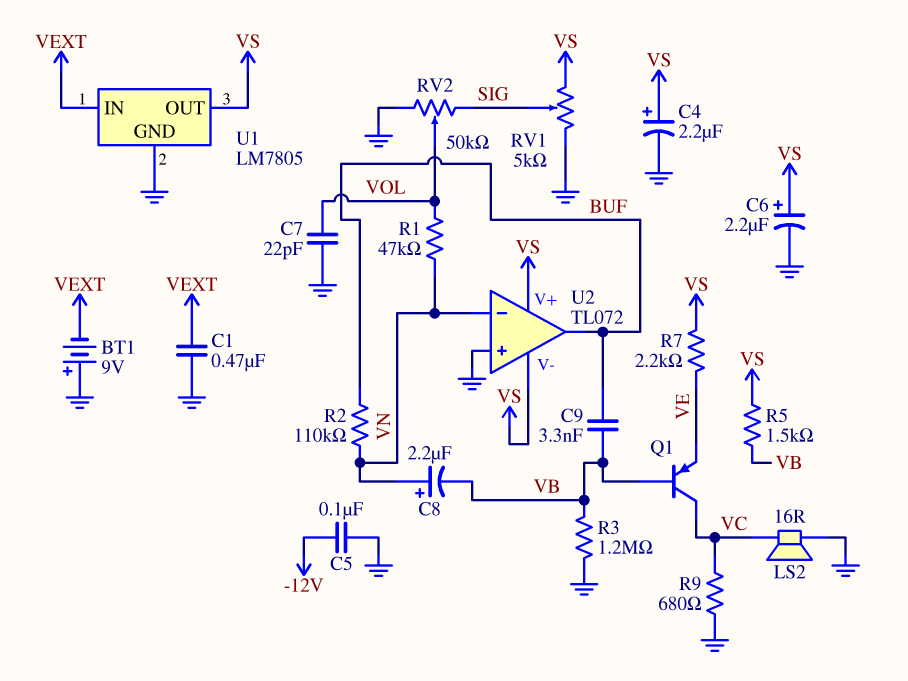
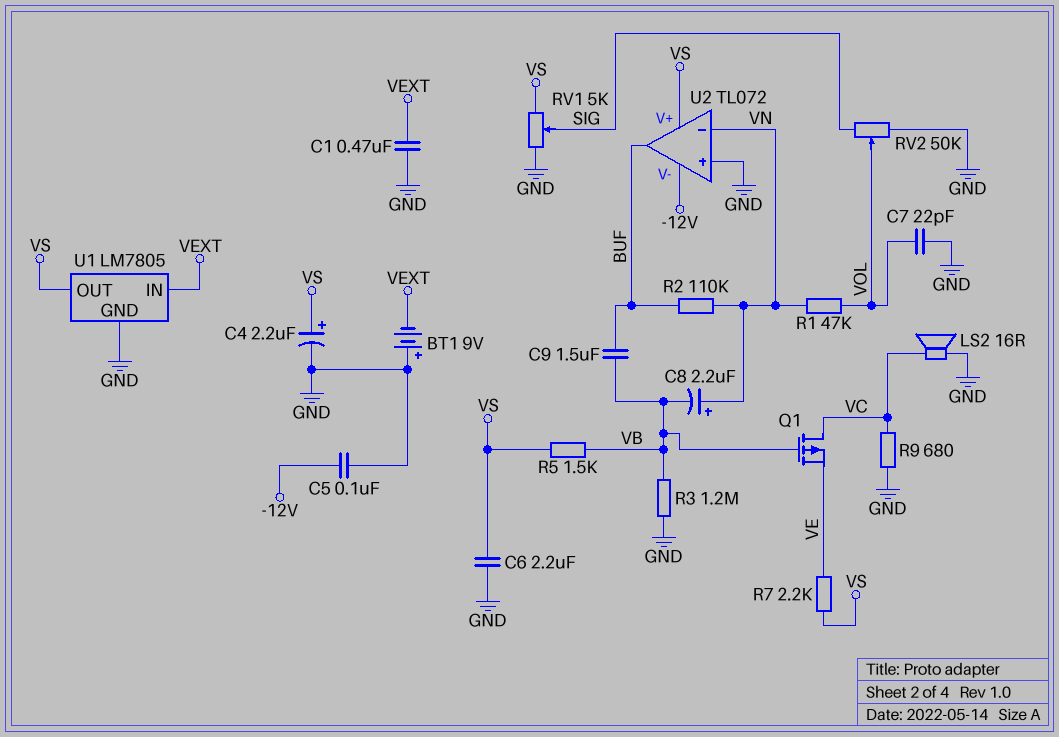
C6: 2.2uF (plus VS, minus GND) -> 2.2uF (GND, VS)
C9: 3.3nF (BUF, VB) -> 1.5uF (BUF, VB)
Q1: PNP (B VB, C VC, E VE) -> PMOS (G VB, D VC, S VE)
U2 pin V-: VS -> -12V

